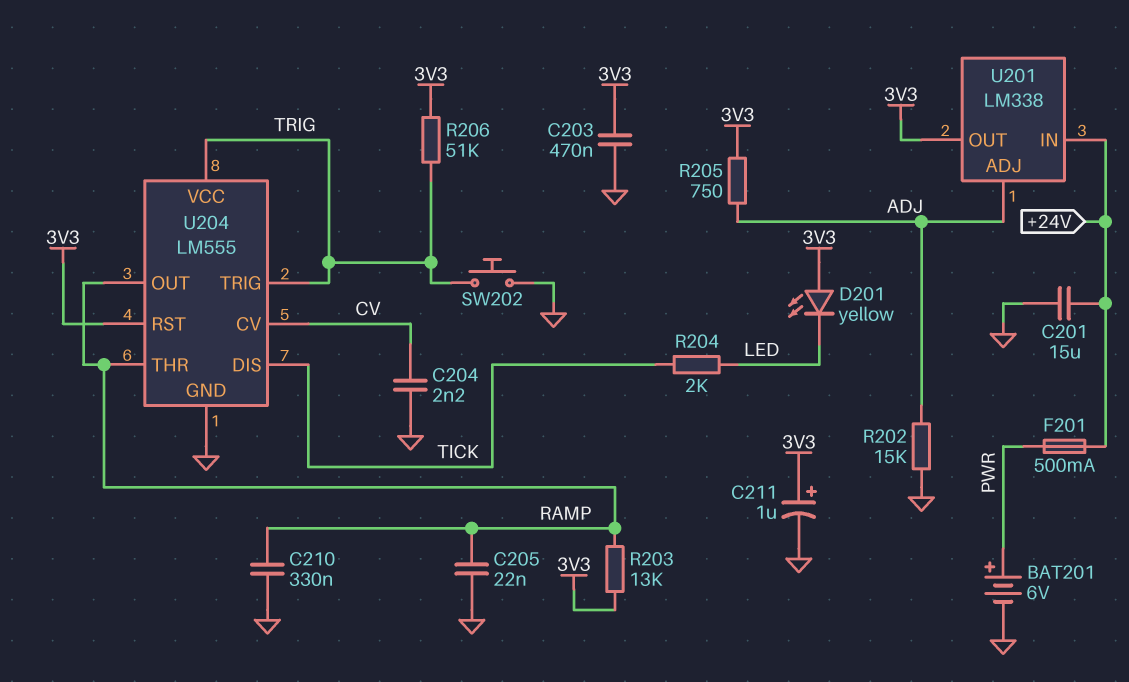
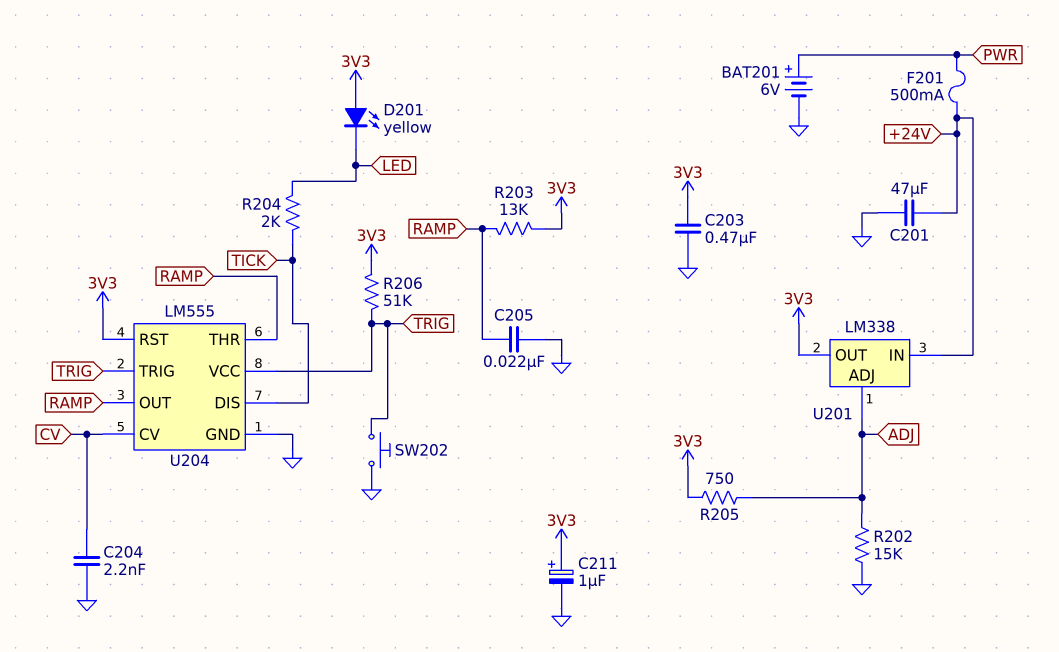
C201: 15uF (+24V, GND) -> 47uF (+24V, GND)
C210: 330nF (GND, RAMP) -> none

